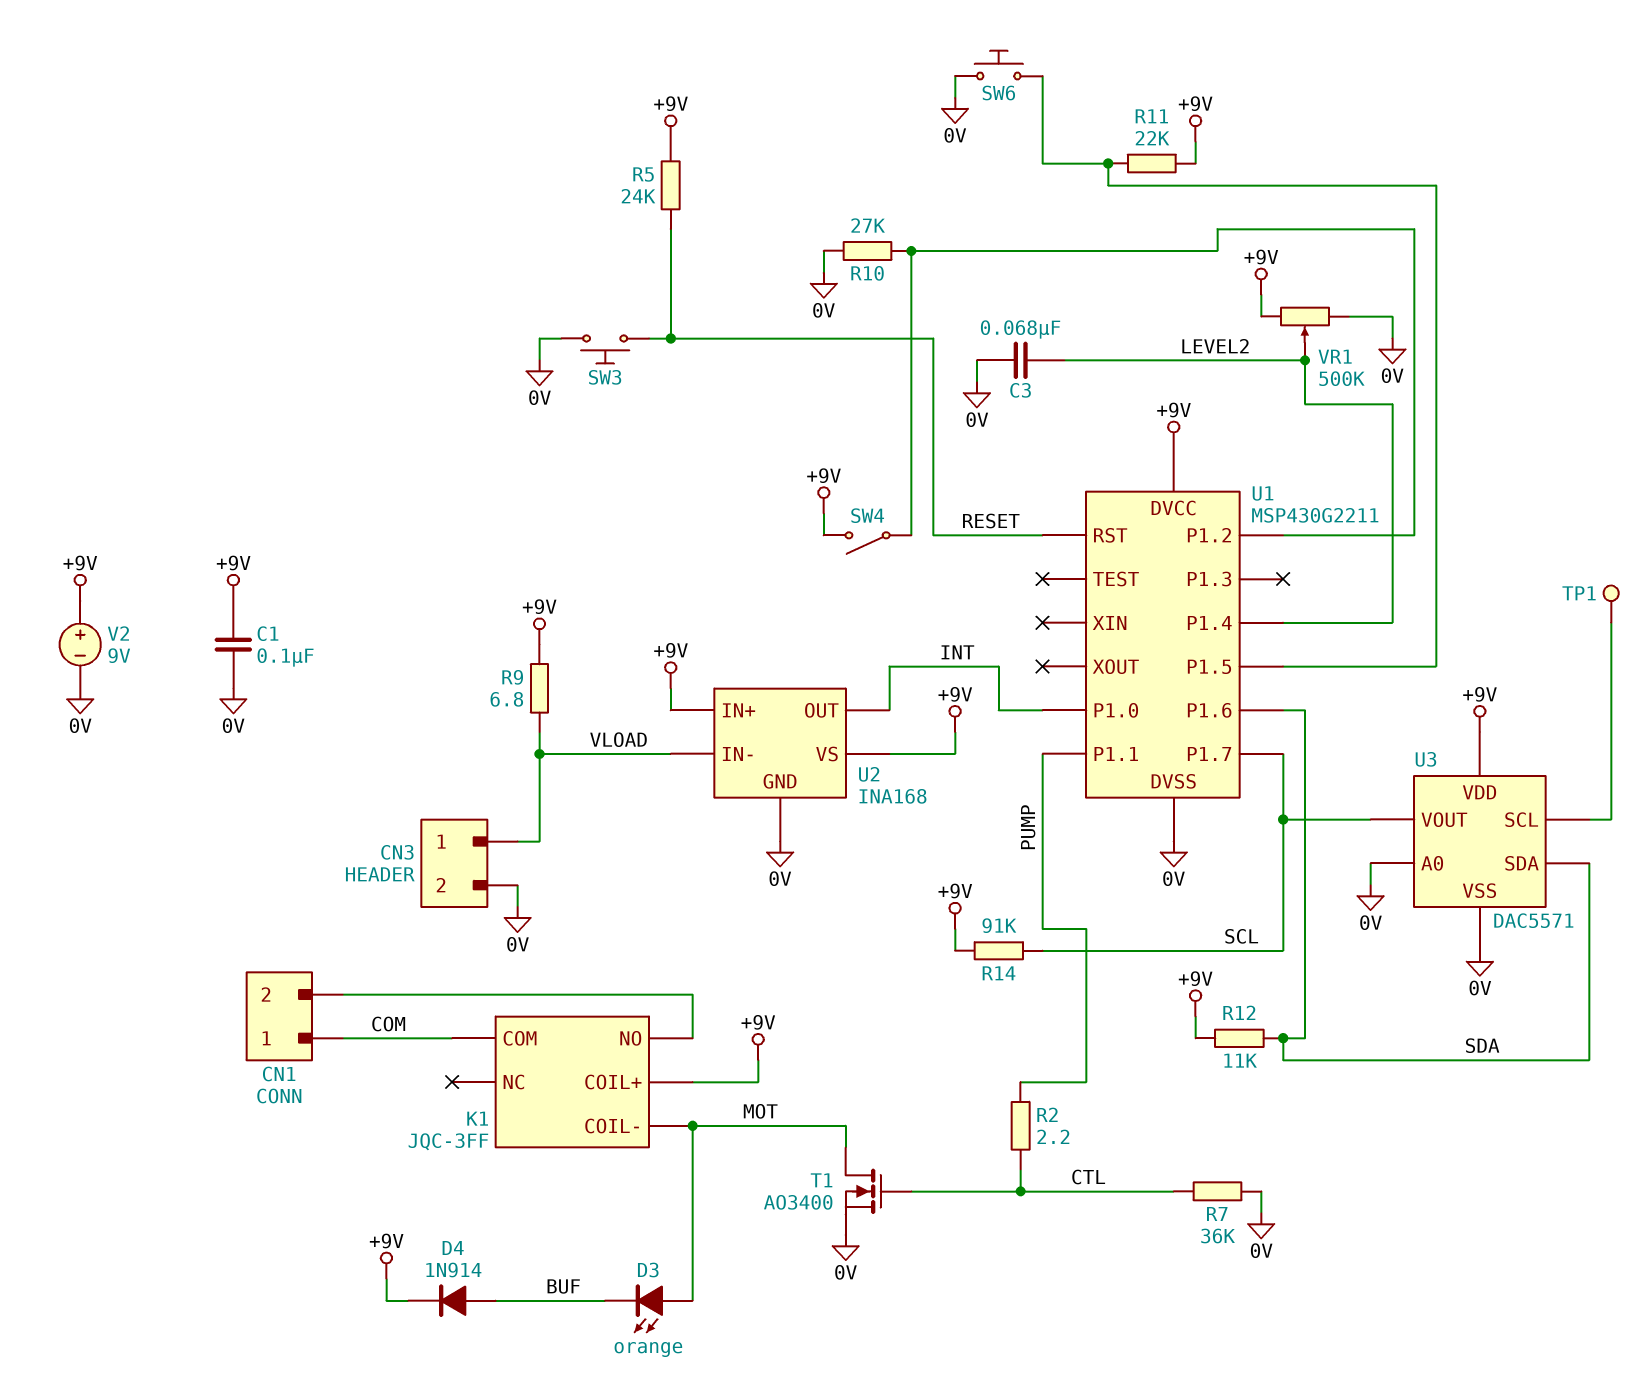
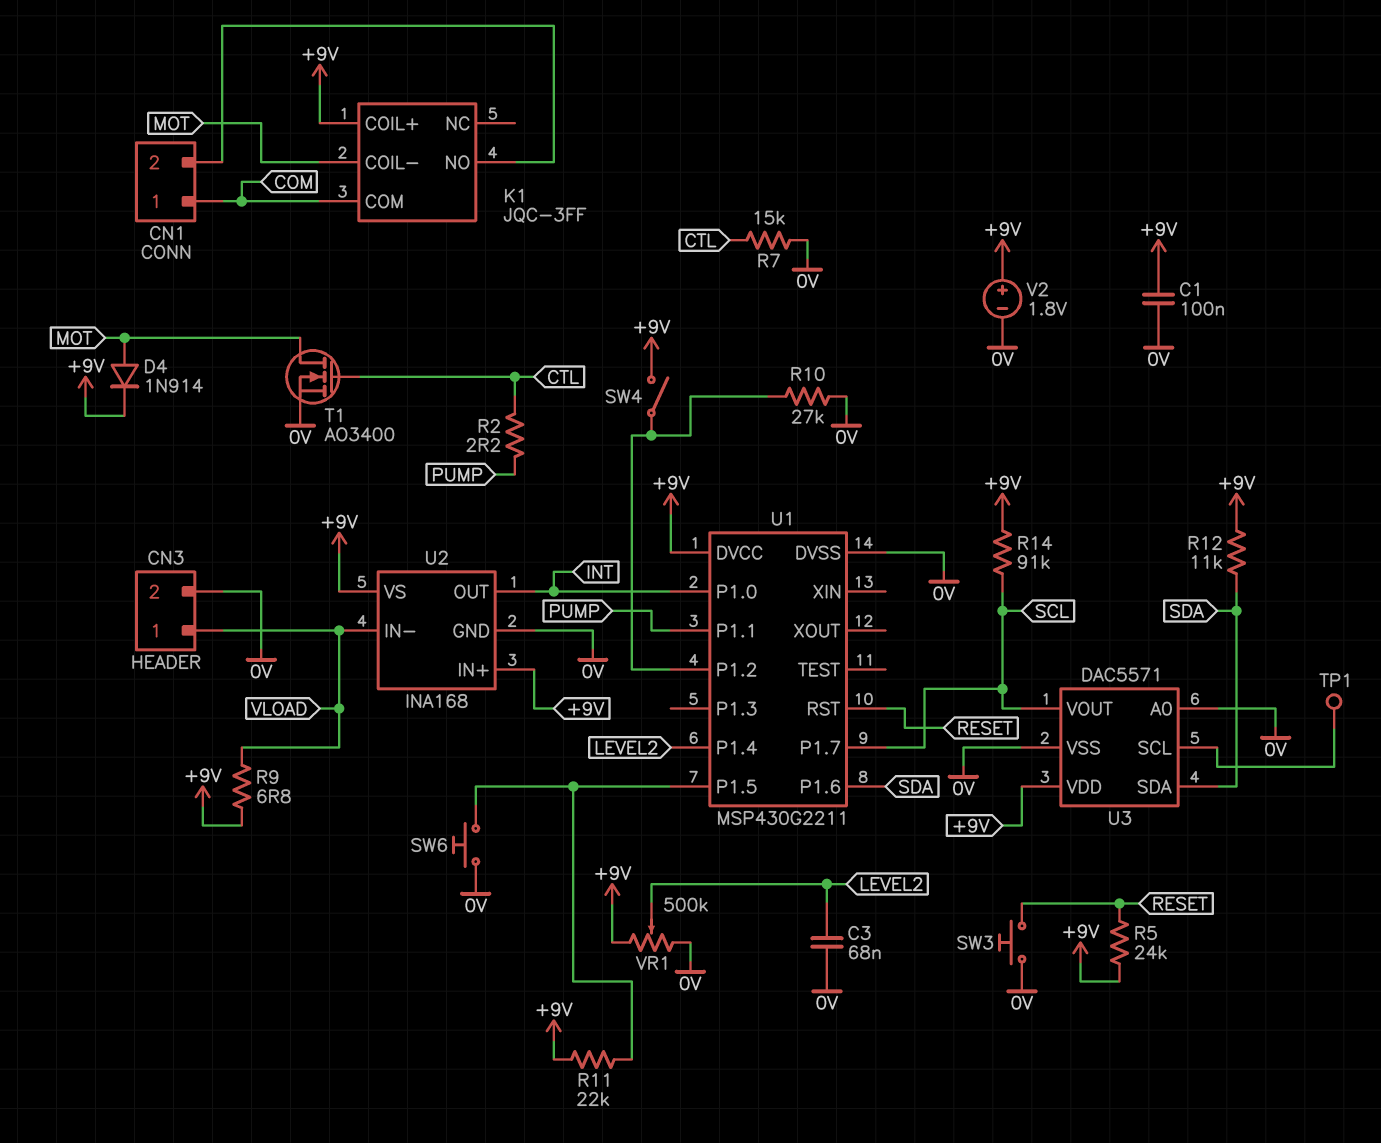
D3: LED orange (A MOT, K BUF) -> none
D4: diode 1N914 (A BUF, K +9V) -> diode 1N914 (A MOT, K +9V)
R7: 36k (0V, CTL) -> 15k (0V, CTL)
V2: 9V (plus +9V, minus 0V) -> 1.8V (plus +9V, minus 0V)

